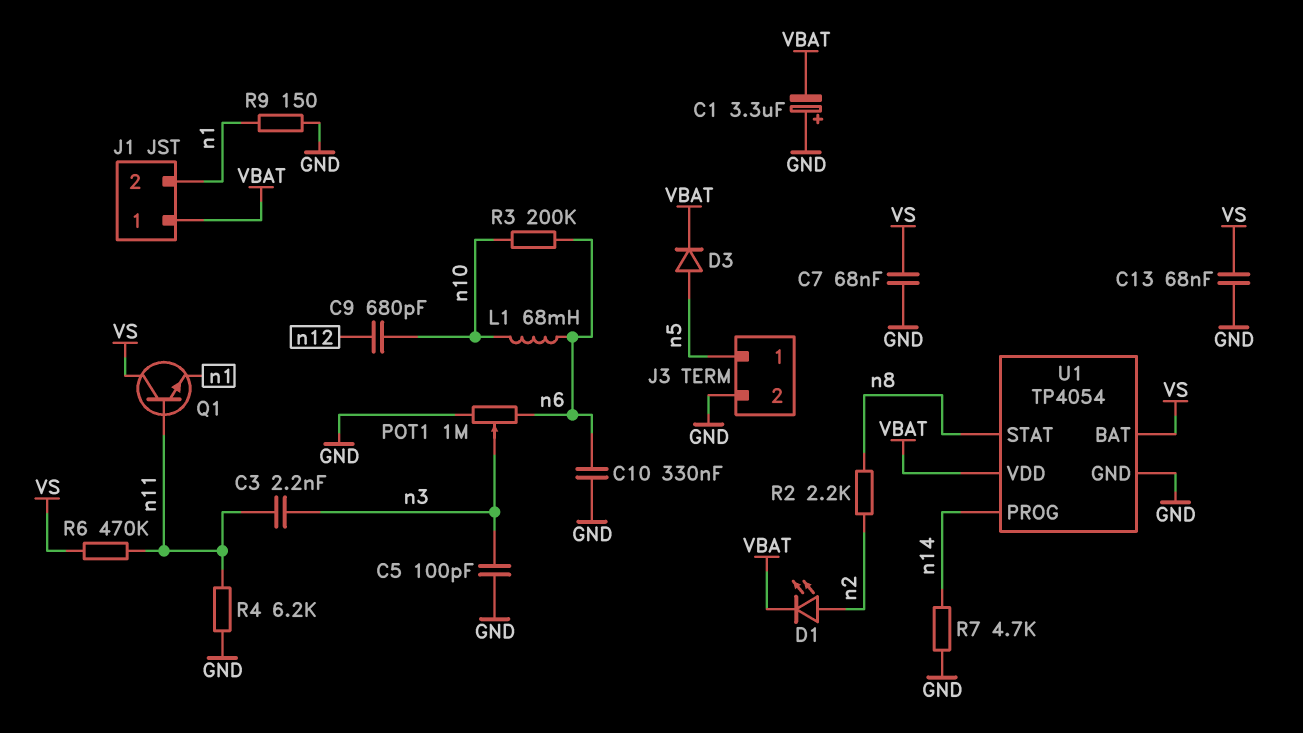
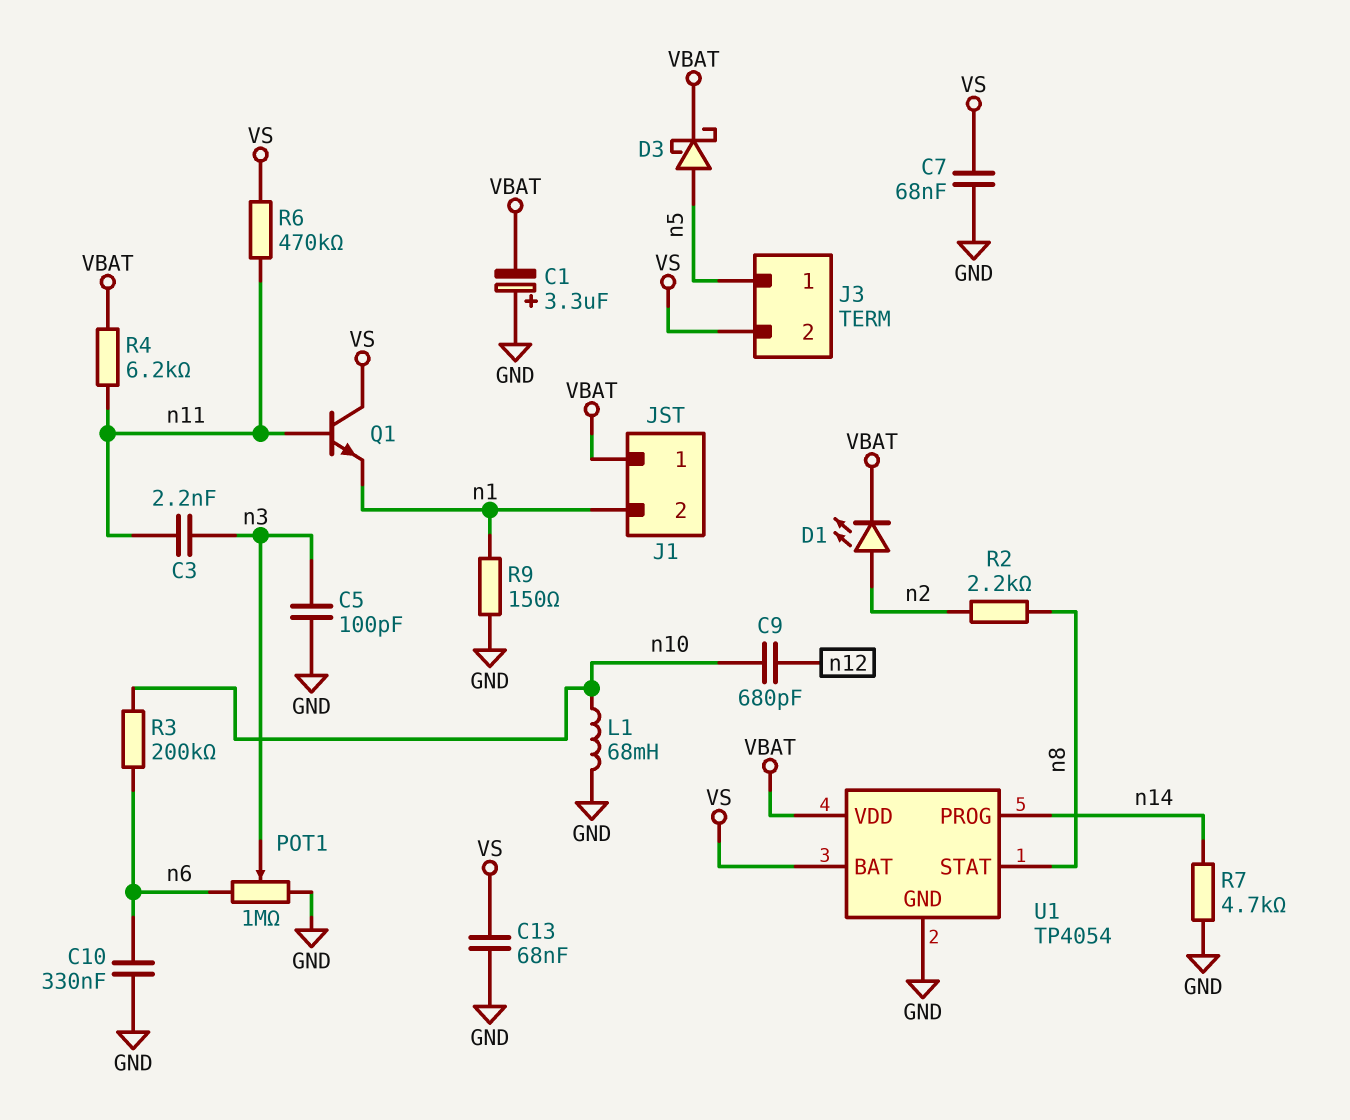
D3: diode (A n5, K VBAT) -> schottky (A n5, K VBAT)
J3 pin 2: GND -> VS
L1: 68mH (n6, n10) -> 68mH (GND, n10)
R4: 6.2k (GND, n11) -> 6.2k (VBAT, n11)

